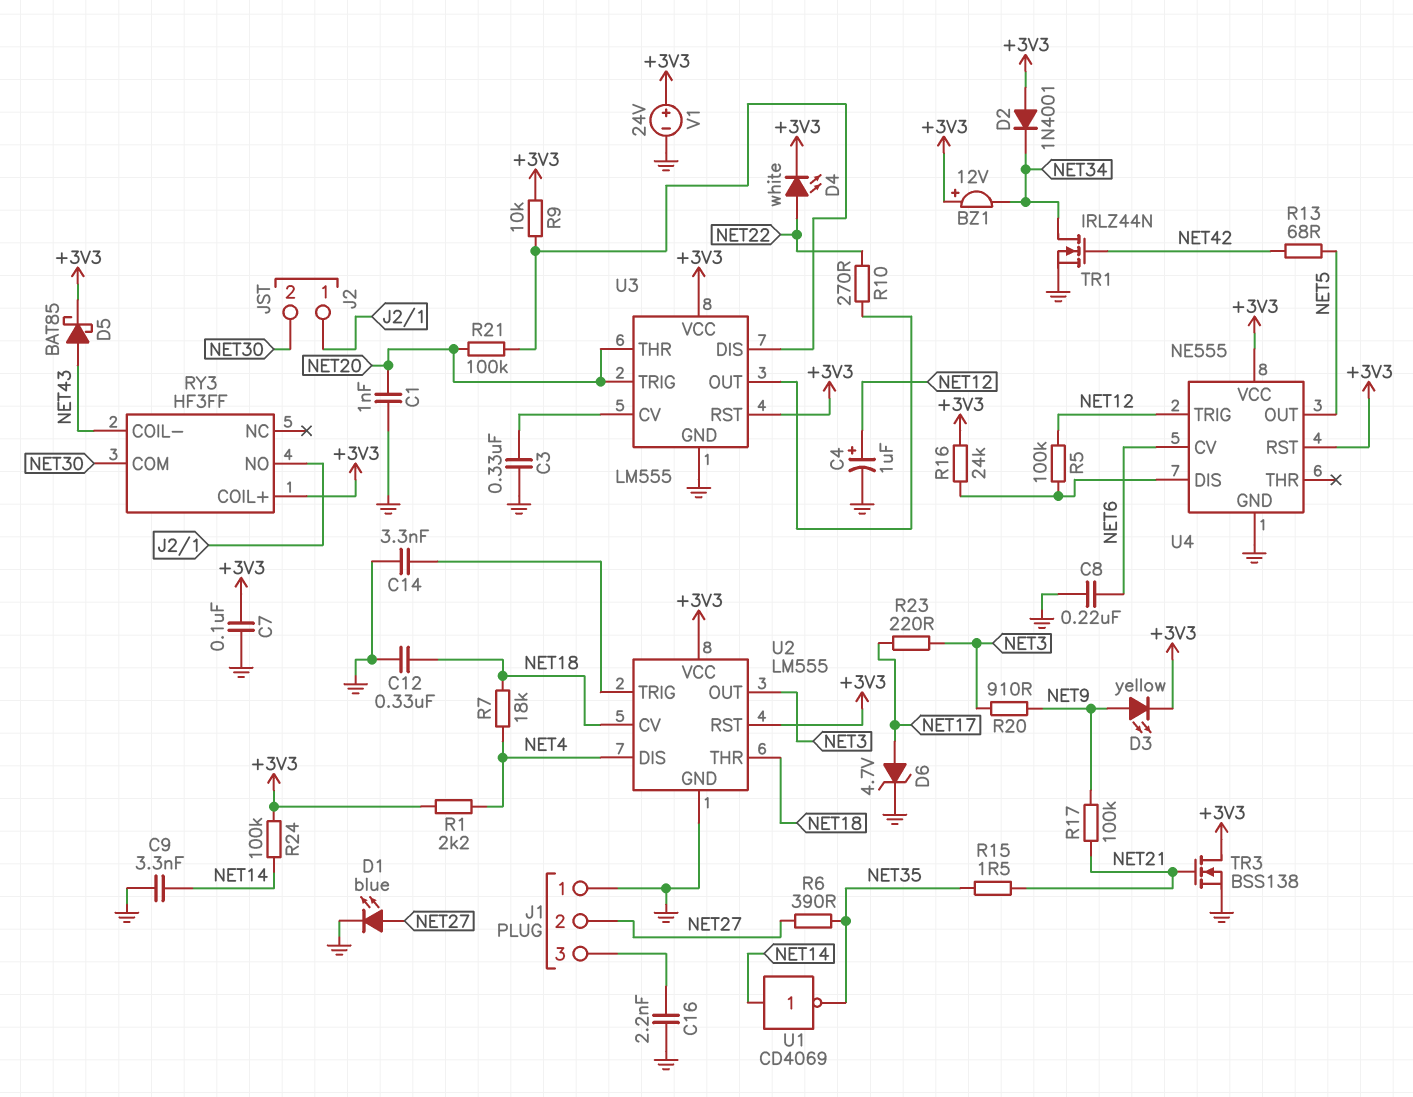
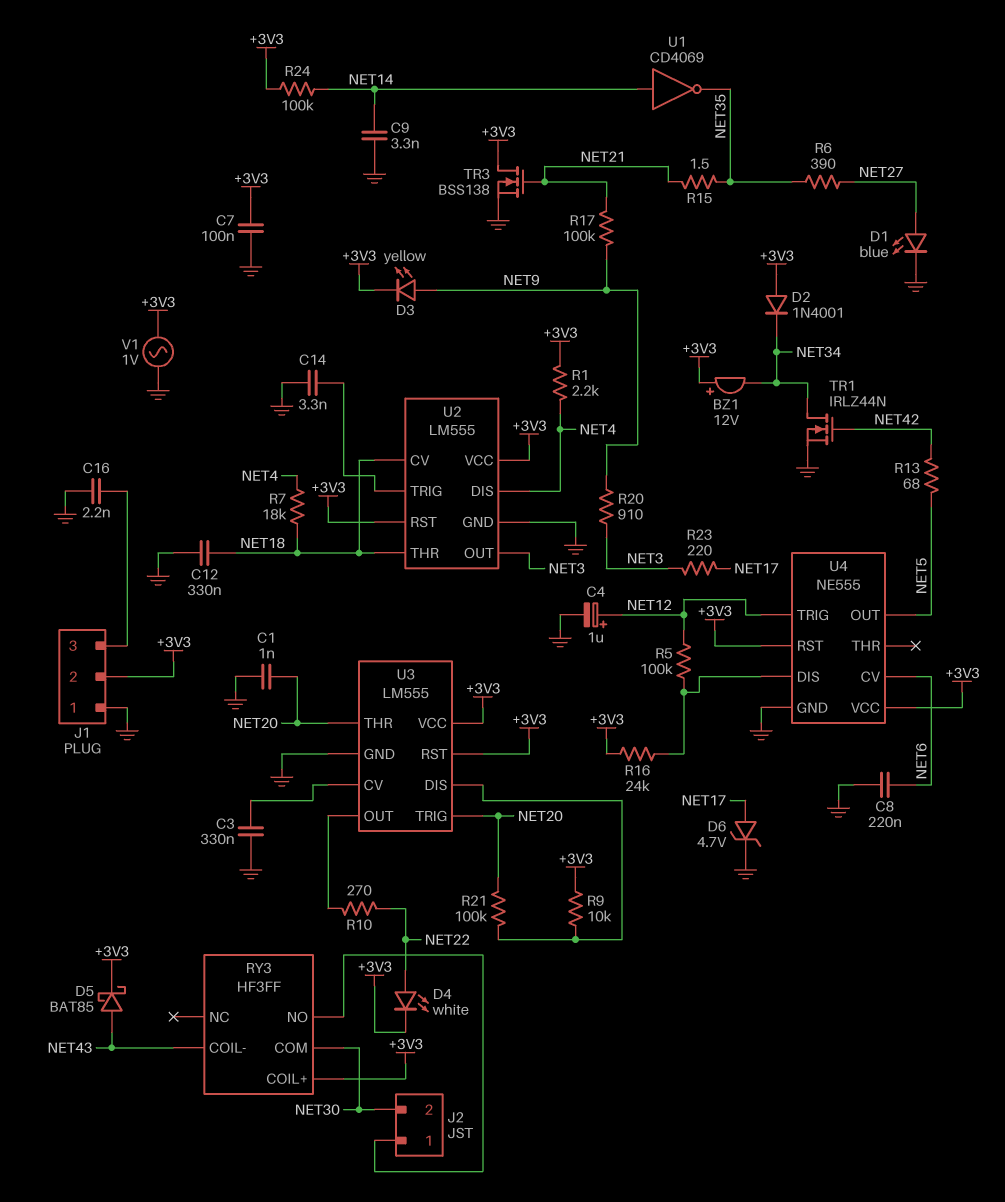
J1 pin 2: NET27 -> +3V3
V1: 24V (plus +3V3, minus GND) -> AC 1V (+3V3, GND)

